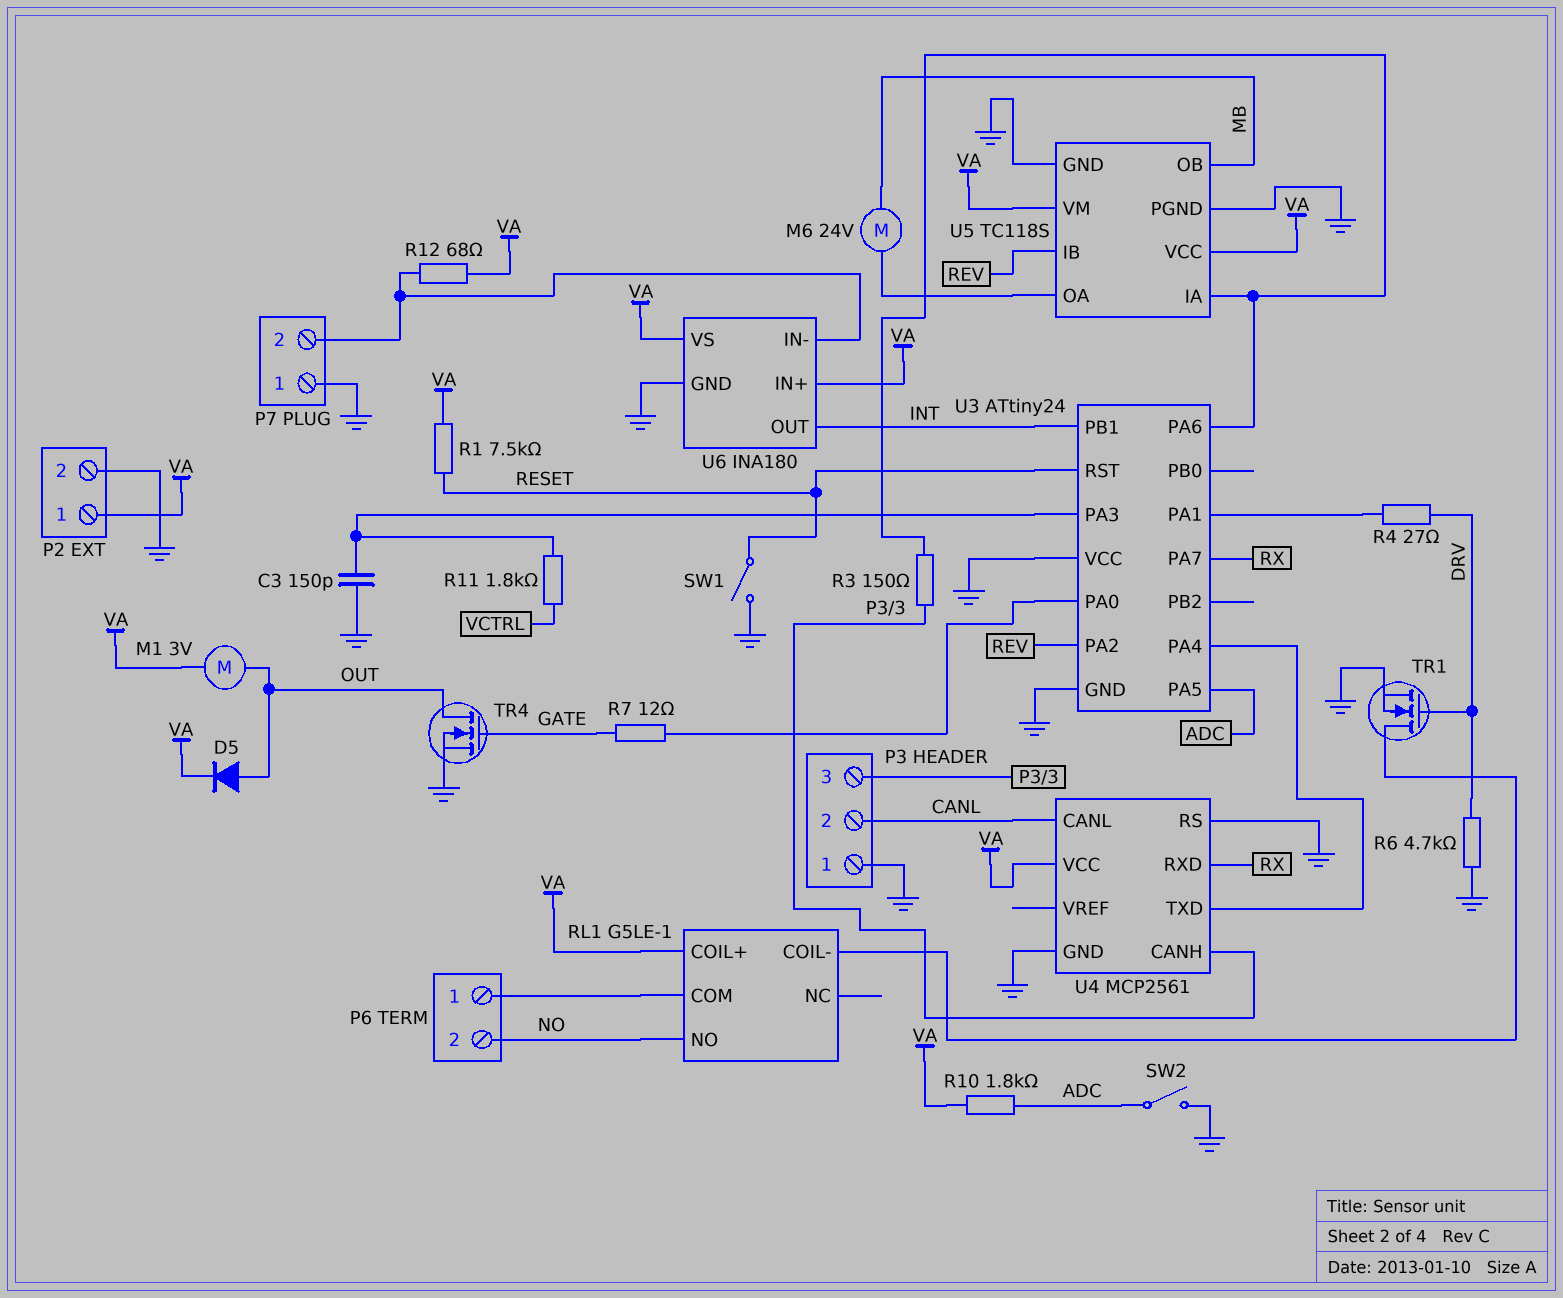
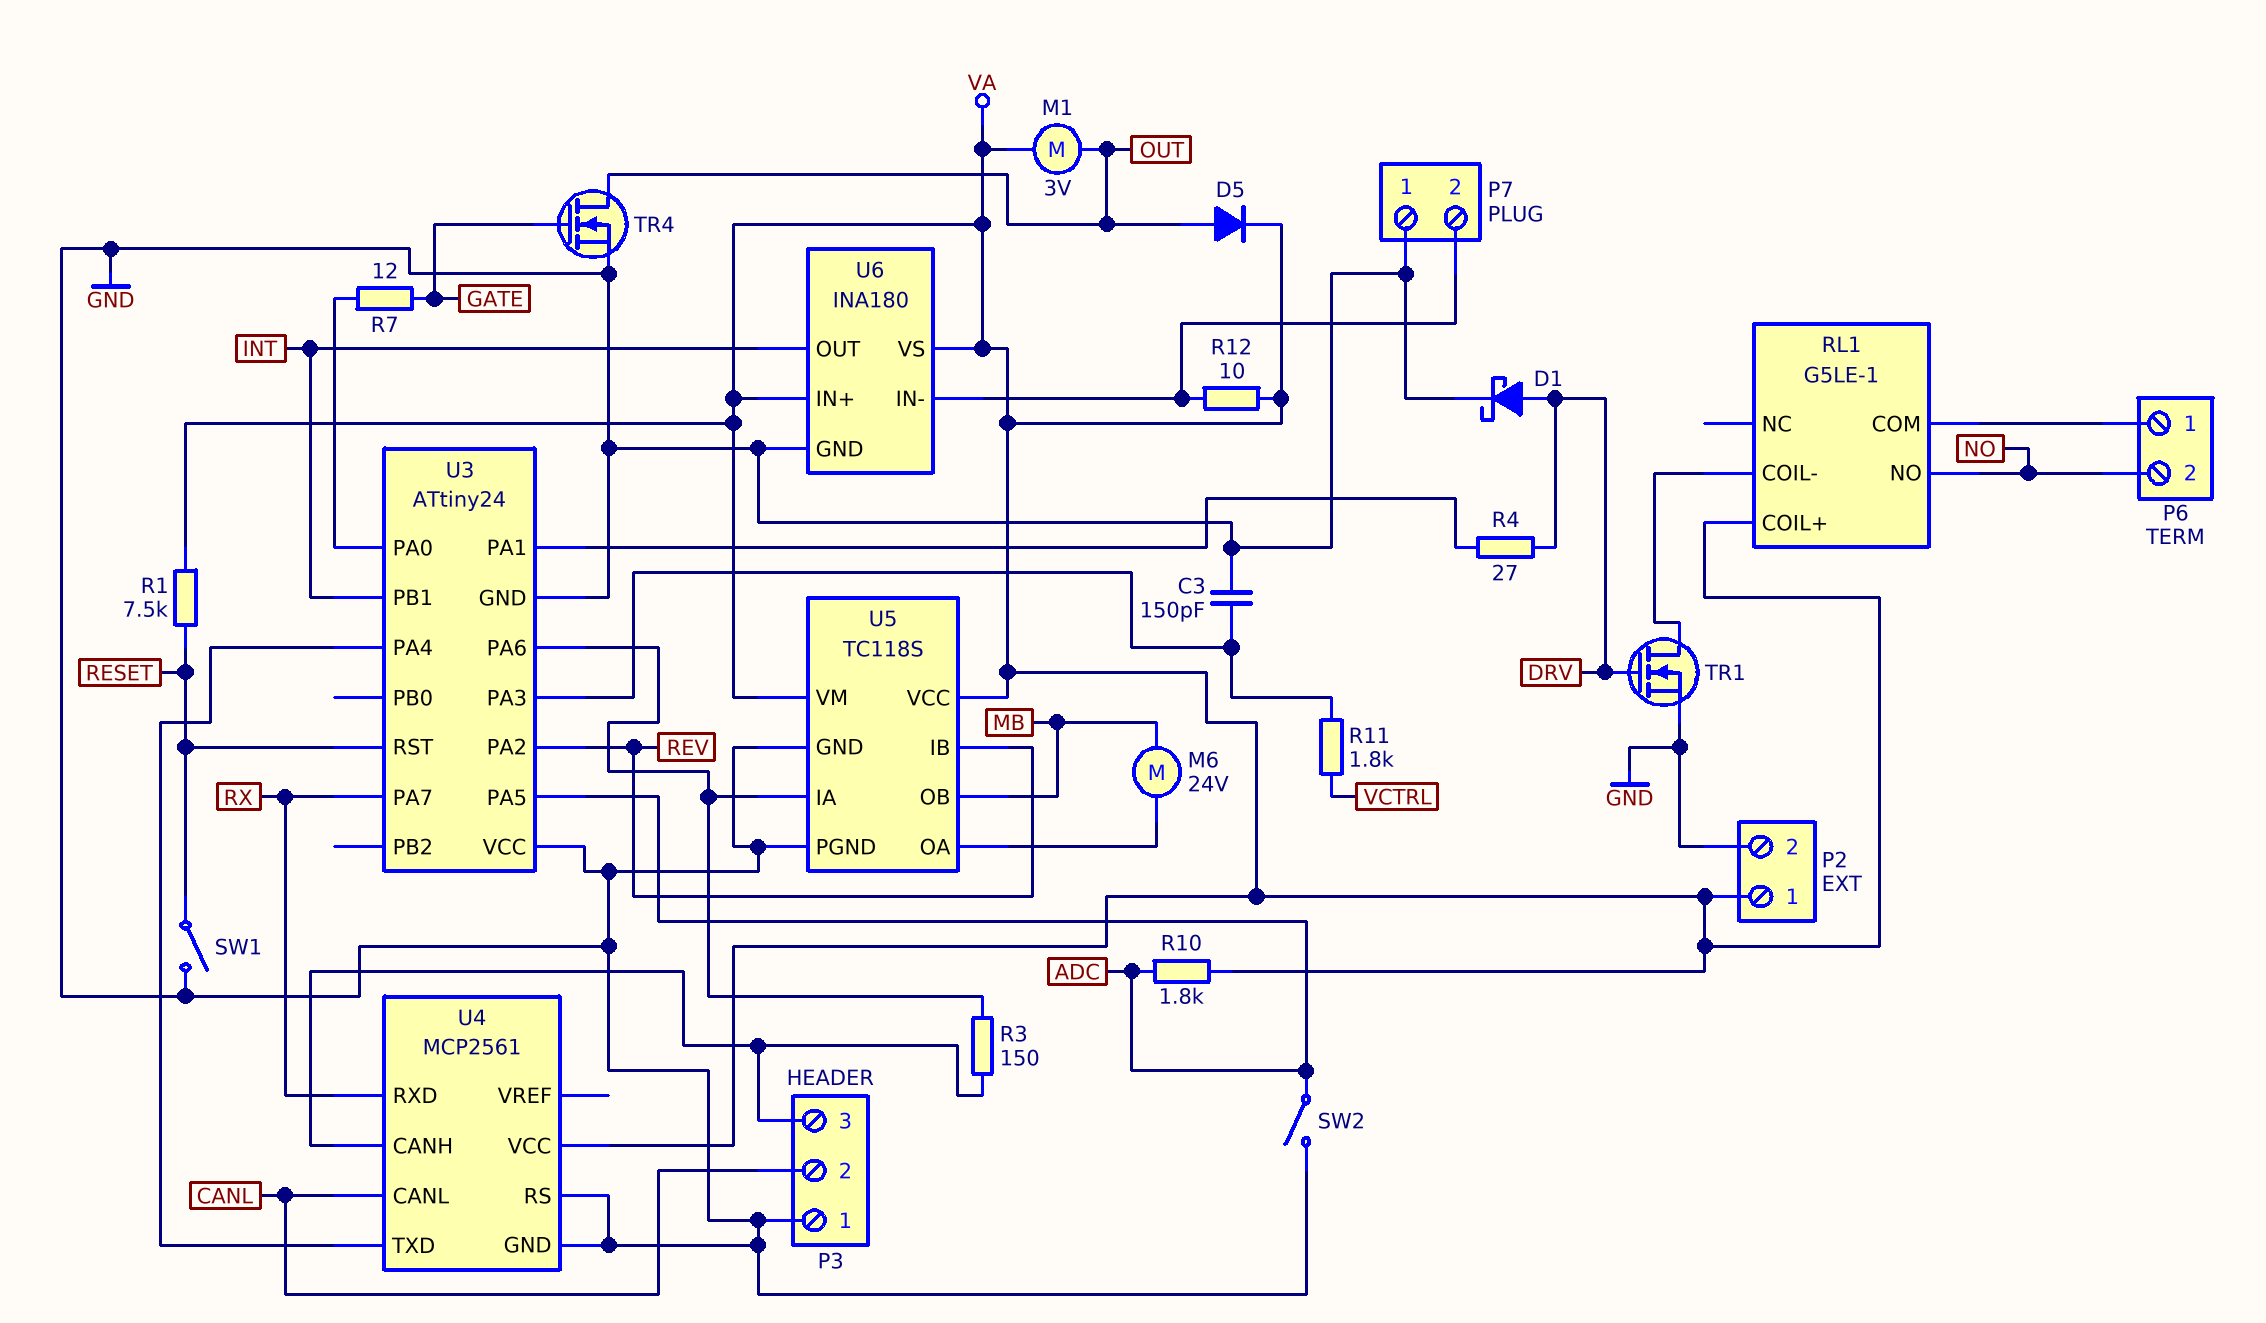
D1: none -> schottky (A DRV, K GND)
R6: 4.7k (DRV, GND) -> none
R12: 68 (P7/2, VA) -> 10 (P7/2, VA)

